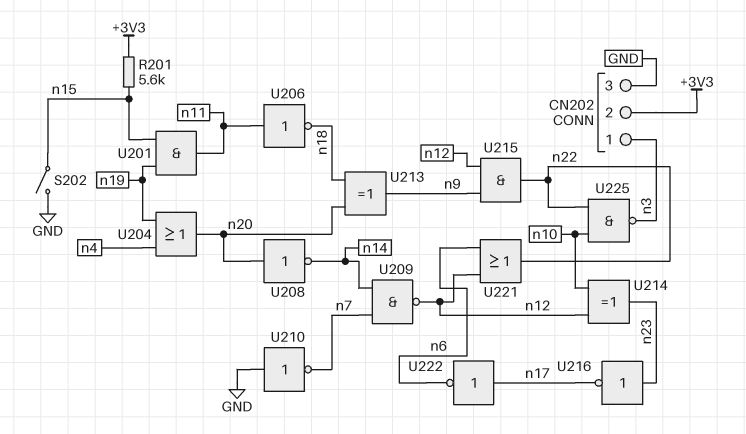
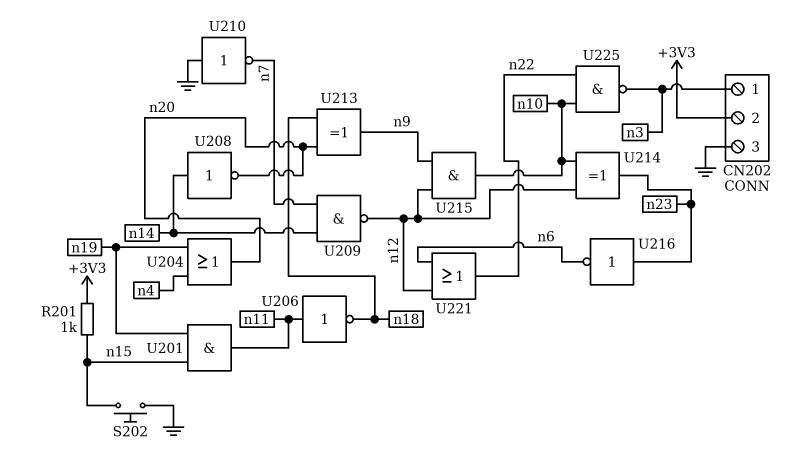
R201: 5.6k (+3V3, n15) -> 1k (+3V3, n15)
S202: switch (GND, n15) -> button (GND, n15)
U208: NOT (in n20, out n14) -> NOT (in n14, out n20)
U215: AND (in n9, in n12, out n22) -> AND (in n9, in n12, out n10)
U216: NOT (in n23, out n17) -> NOT (in n23, out n6)
U222: NOT (in n17, out n6) -> none

